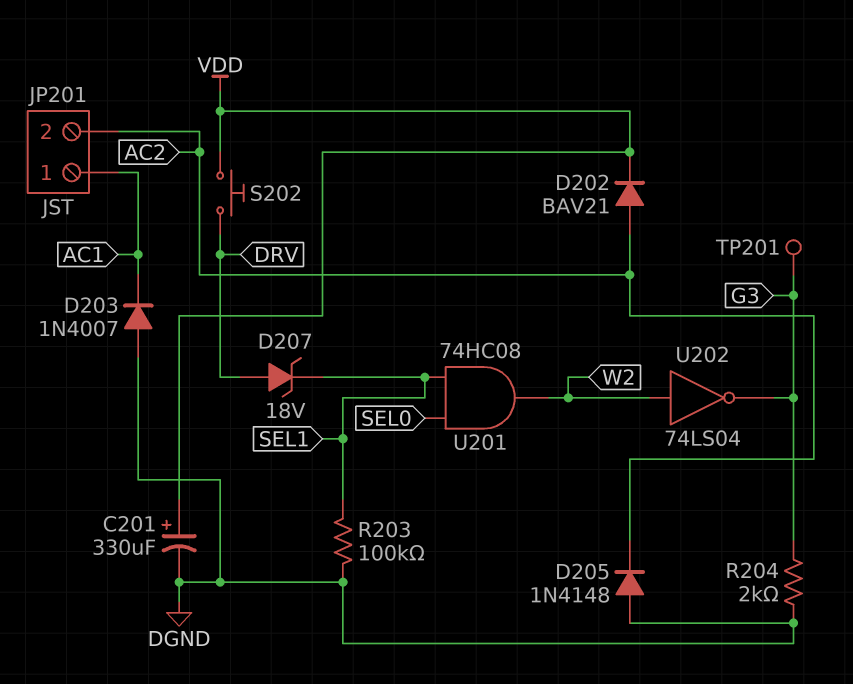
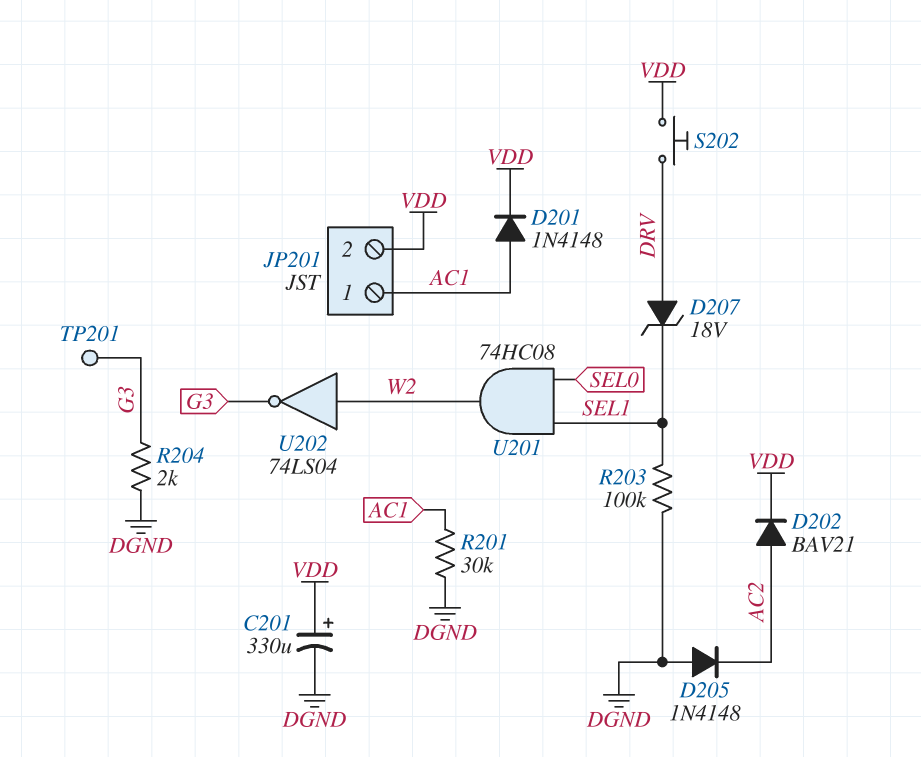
D201: none -> diode 1N4148 (A AC1, K VDD)
D203: diode 1N4007 (A DGND, K AC1) -> none
JP201 pin 2: AC2 -> VDD
R201: none -> 30k (AC1, DGND)

